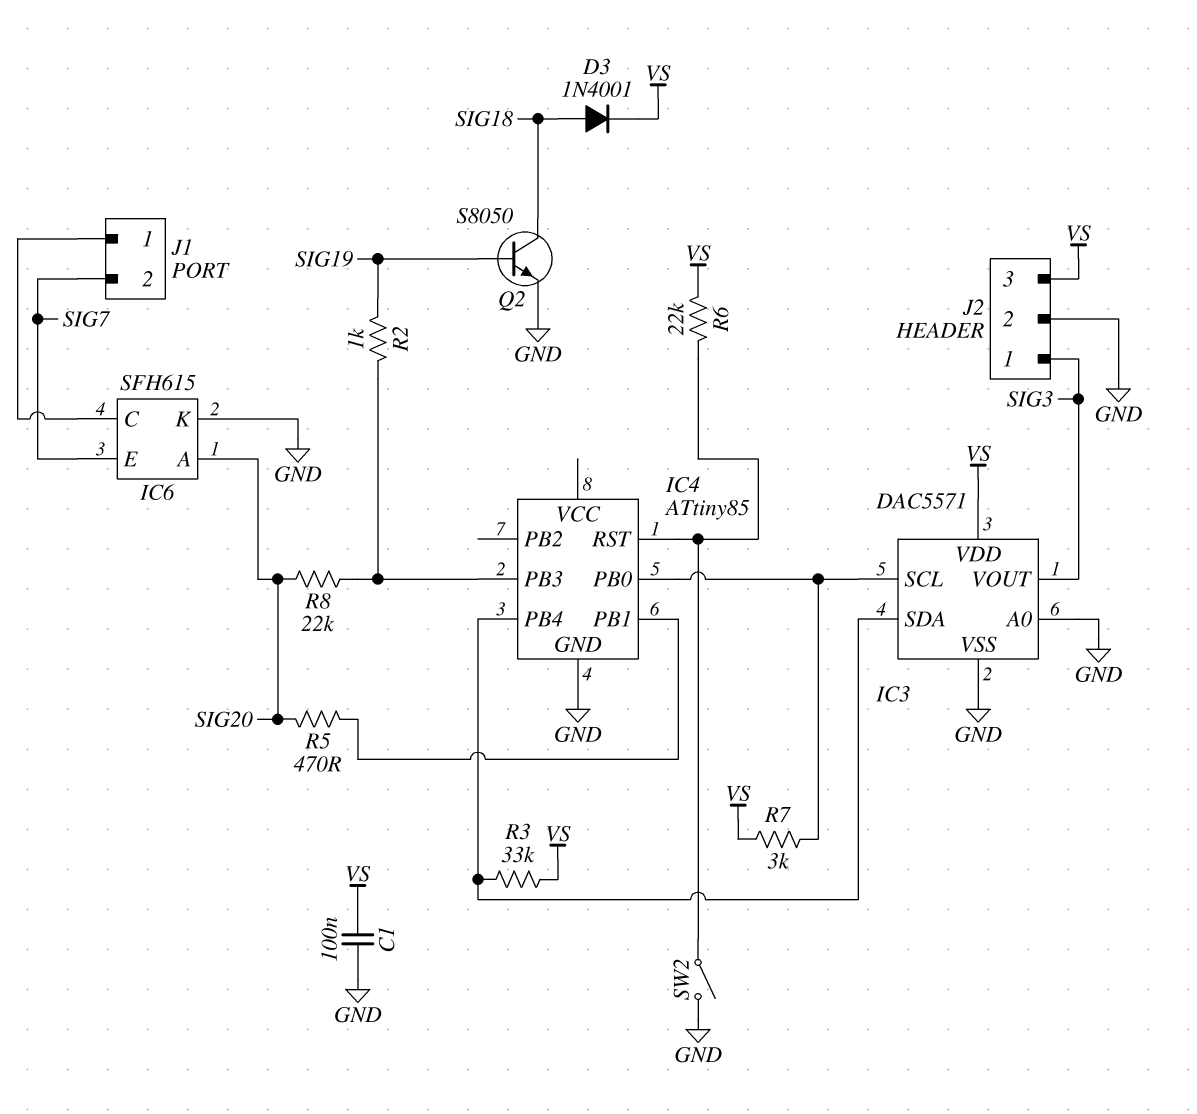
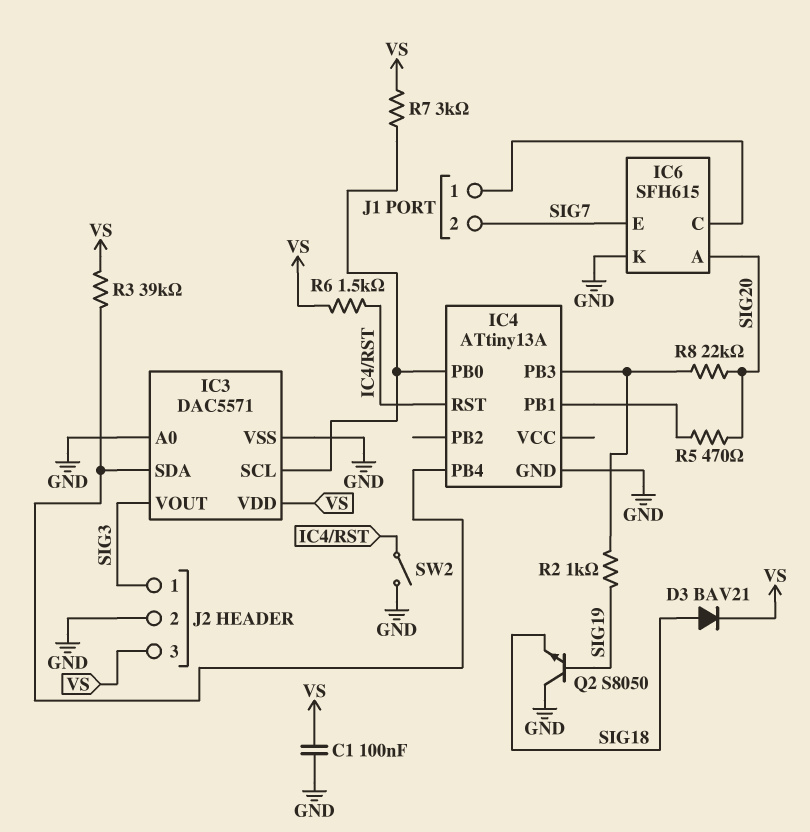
D3: diode 1N4001 (A SIG18, K VS) -> diode BAV21 (A SIG18, K VS)
IC4: ATtiny85 -> ATtiny13A
Q2: NPN S8050 (B SIG19, C SIG18, E GND) -> NPN S8050 (B SIG19, C GND, E SIG18)
R3: 33k (IC3/SDA, VS) -> 39k (IC3/SDA, VS)
R6: 22k (IC4/RST, VS) -> 1.5k (IC4/RST, VS)

